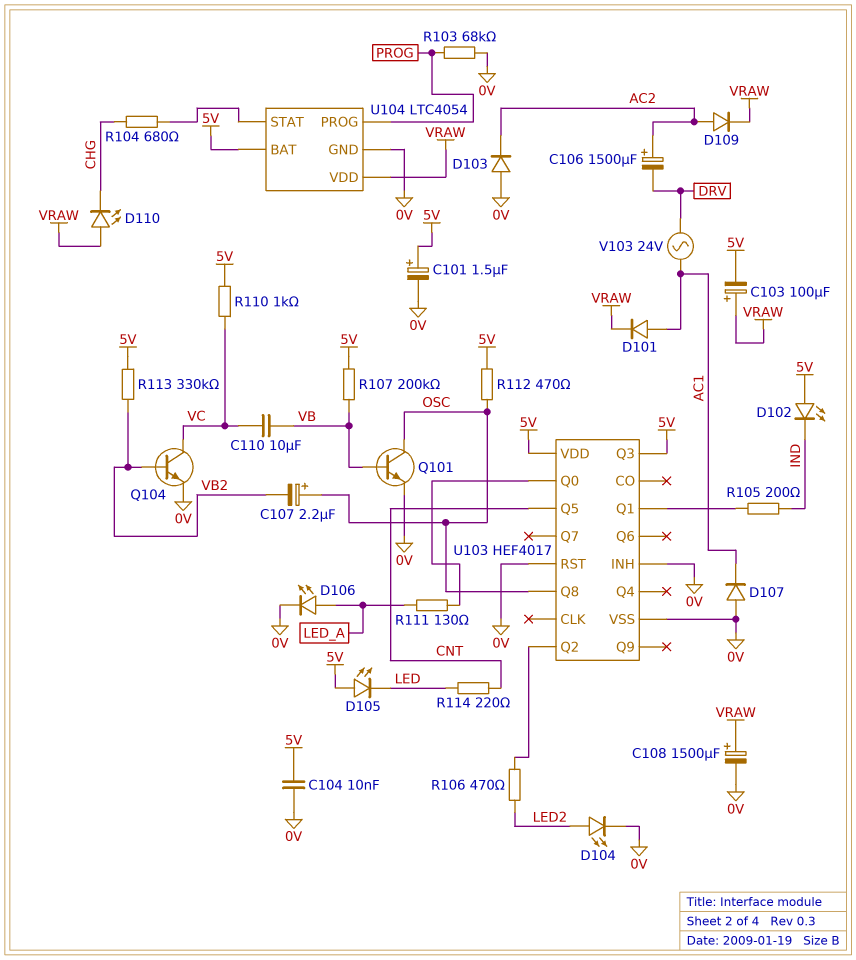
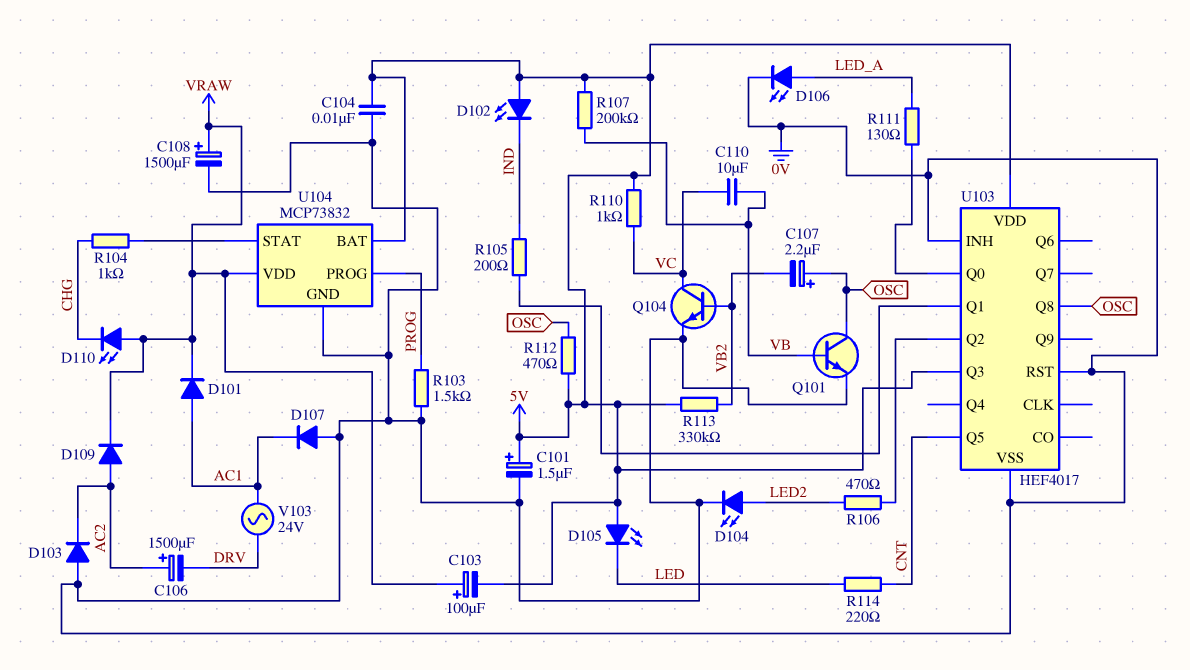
R103: 68k (0V, PROG) -> 1.5k (0V, PROG)
R104: 680 (CHG, U104/STAT) -> 1k (CHG, U104/STAT)
U104: LTC4054 -> MCP73832

